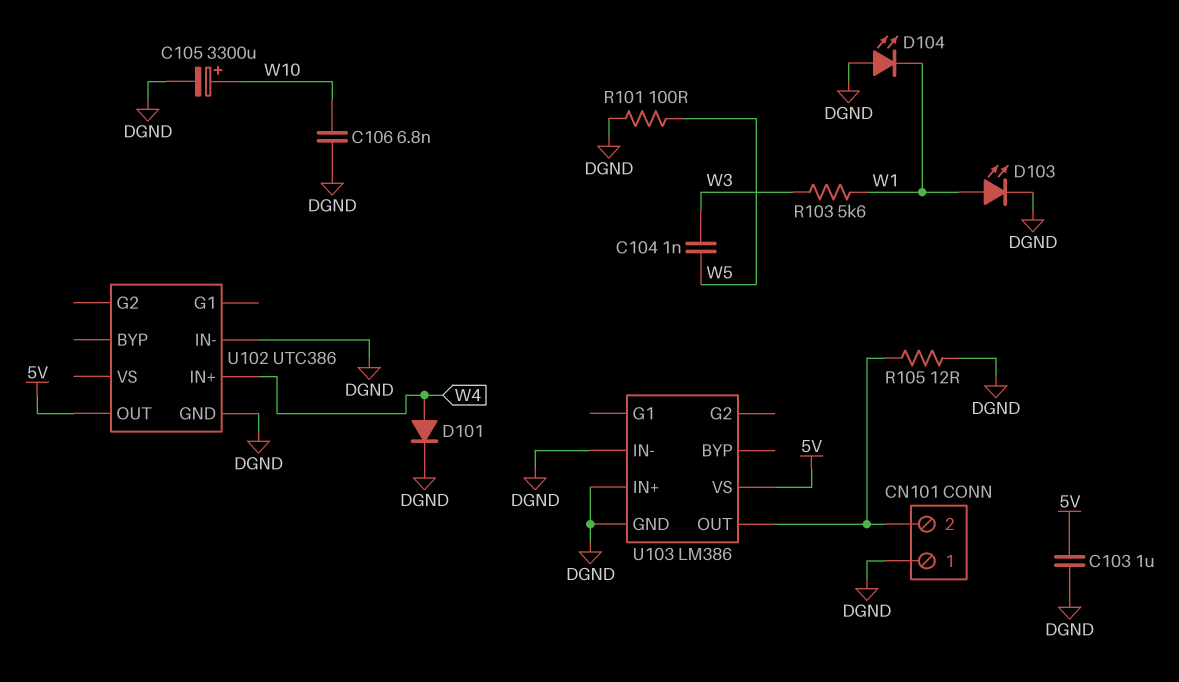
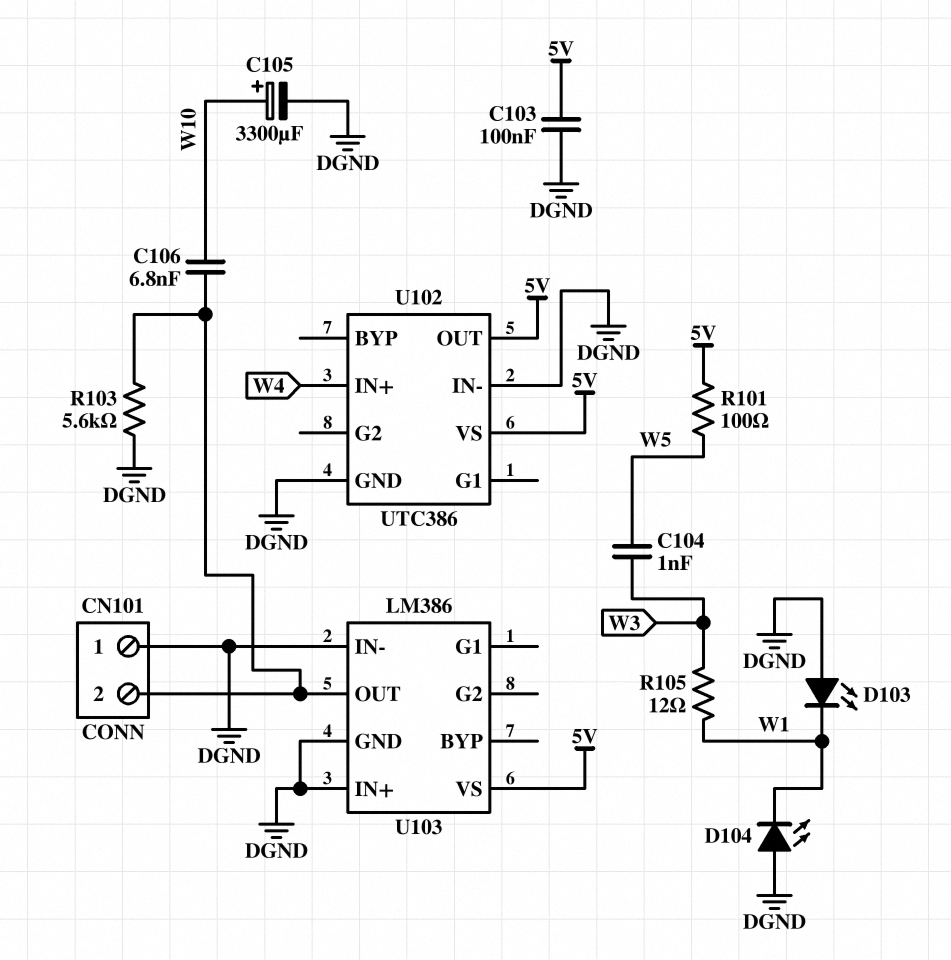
C103: 1uF (5V, DGND) -> 100nF (5V, DGND)
C106: 6.8nF (DGND, W10) -> 6.8nF (CN101/2, W10)
D101: diode (A W4, K DGND) -> none
D103: LED (A W1, K DGND) -> LED (A DGND, K W1)
R101: 100 (DGND, W5) -> 100 (5V, W5)
R103: 5.6k (W1, W3) -> 5.6k (CN101/2, DGND)
R105: 12 (CN101/2, DGND) -> 12 (W1, W3)
U102 pin VS: none -> 5V

